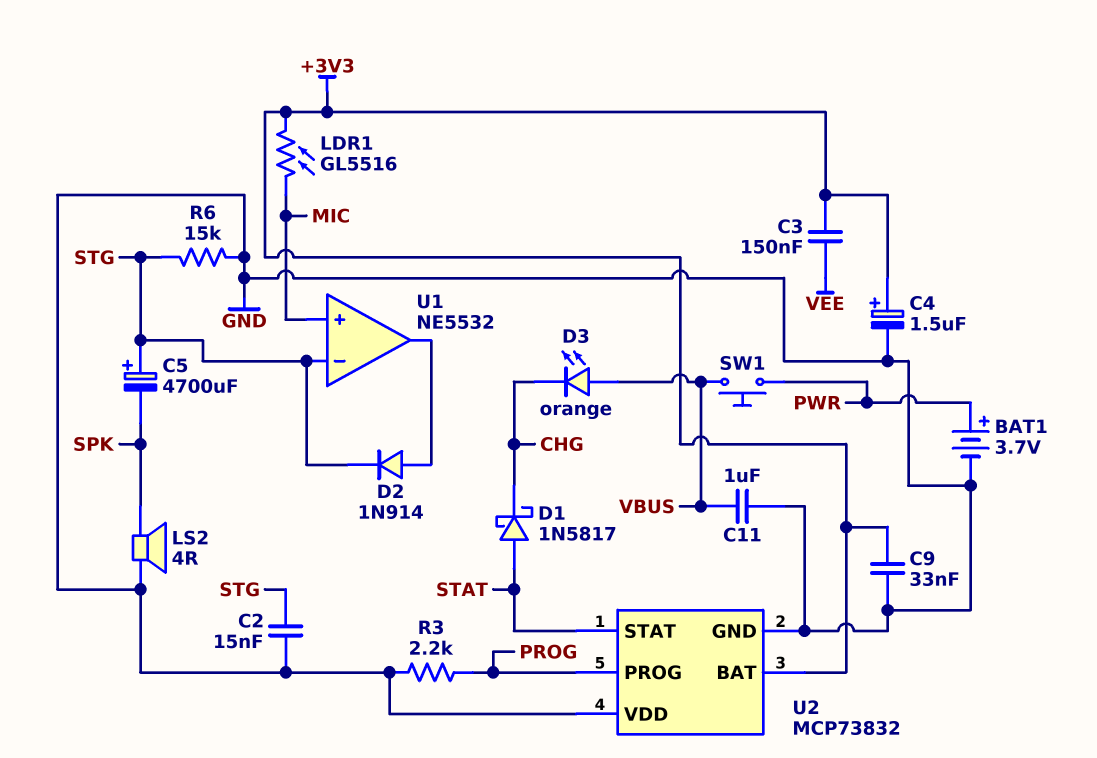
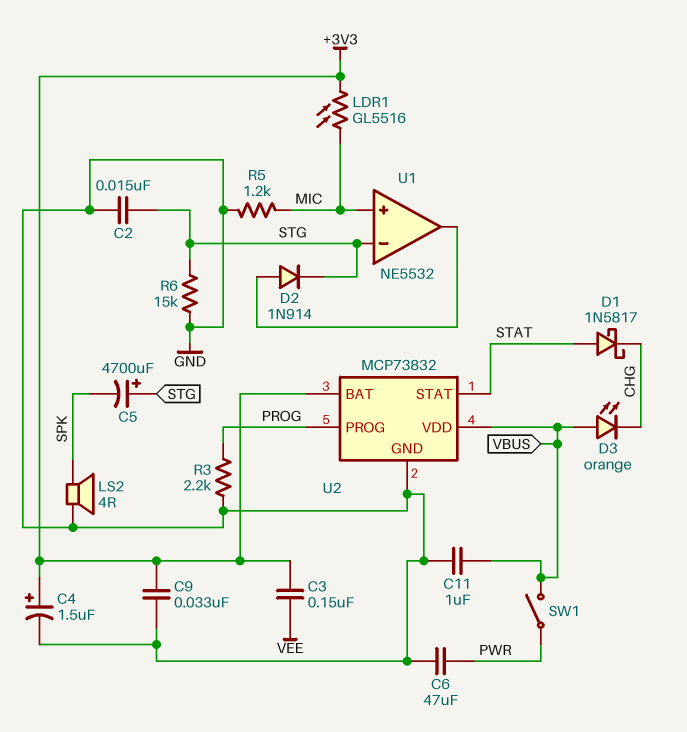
BAT1: 3.7V (plus PWR, minus GND) -> none
C6: none -> 47uF (GND, PWR)
R5: none -> 1.2k (GND, MIC)
SW1: button (PWR, VBUS) -> switch (PWR, VBUS)
U2 pin VDD: GND -> VBUS

